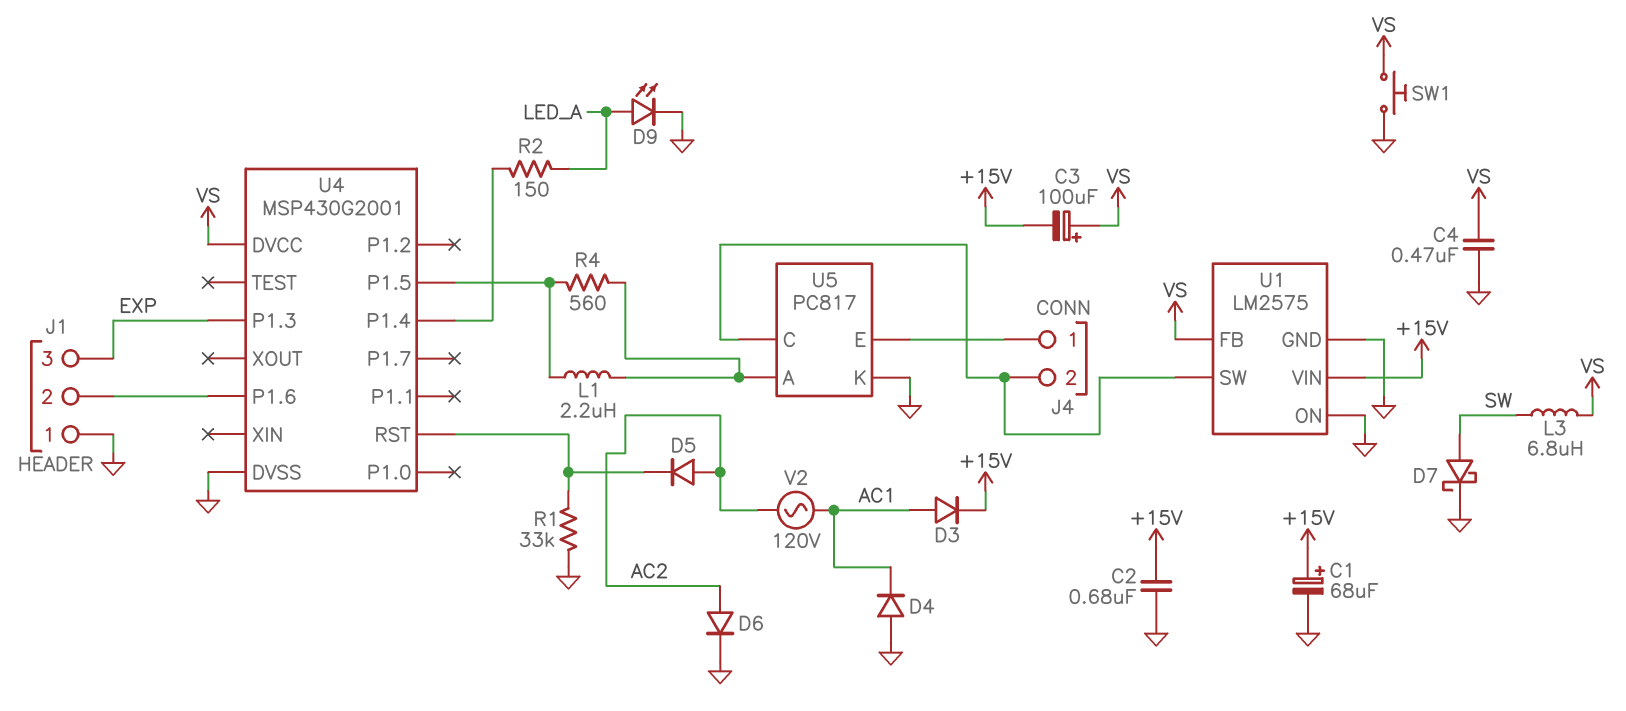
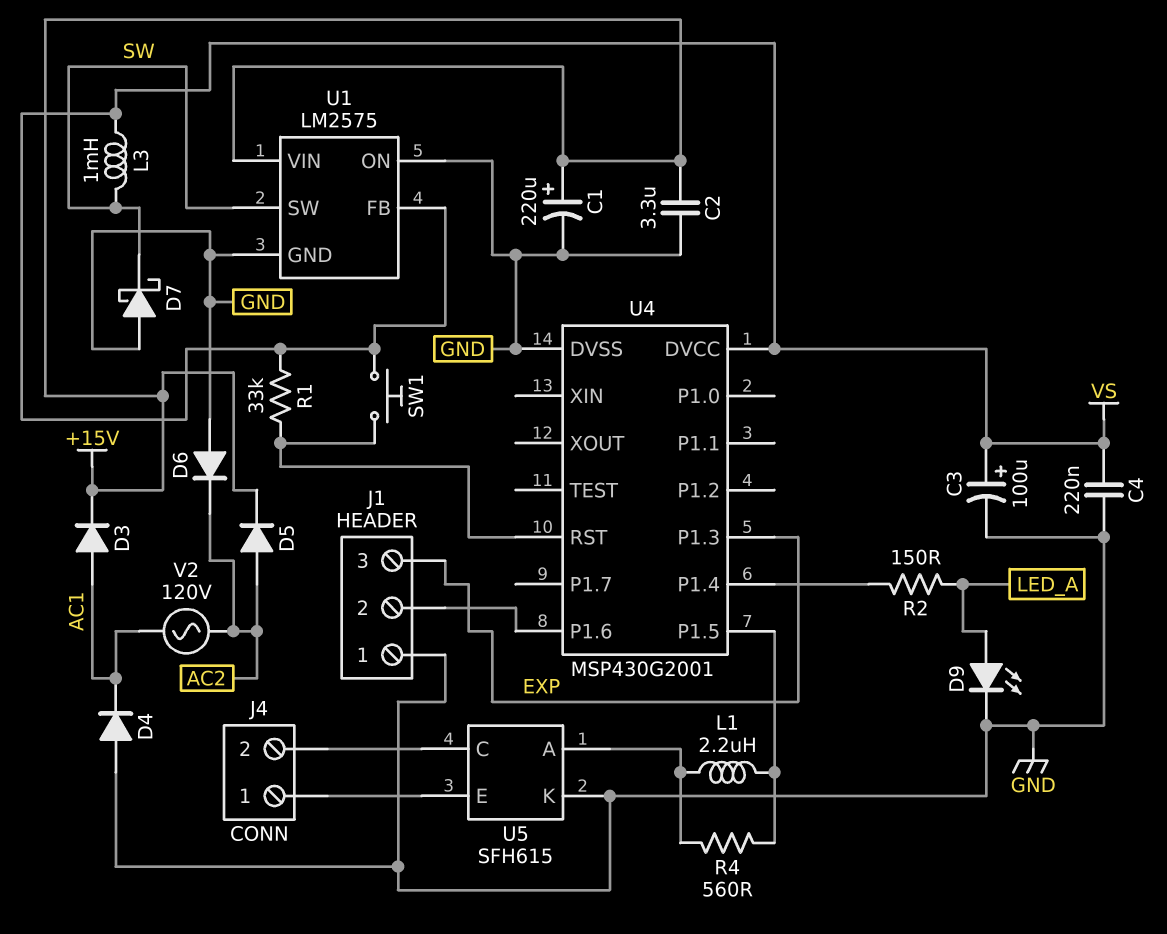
C1: 68uF (plus +15V, minus GND) -> 220uF (plus +15V, minus GND)
C2: 680nF (+15V, GND) -> 3.3uF (+15V, GND)
C3: 100uF (plus VS, minus +15V) -> 100uF (plus VS, minus GND)
C4: 470nF (GND, VS) -> 220nF (GND, VS)
D5: diode (A AC2, K U4/RST) -> diode (A AC2, K +15V)
D6: diode (A AC2, K GND) -> diode (A GND, K AC2)
D7: schottky (A SW, K GND) -> schottky (A GND, K SW)
L3: 6.8uH (SW, VS) -> 1mH (SW, VS)
R1: 33k (GND, U4/RST) -> 33k (U4/RST, VS)
SW1: button (GND, VS) -> button (U4/RST, VS)
U1 pin SW: J4/2 -> SW
U5: PC817 -> SFH615

